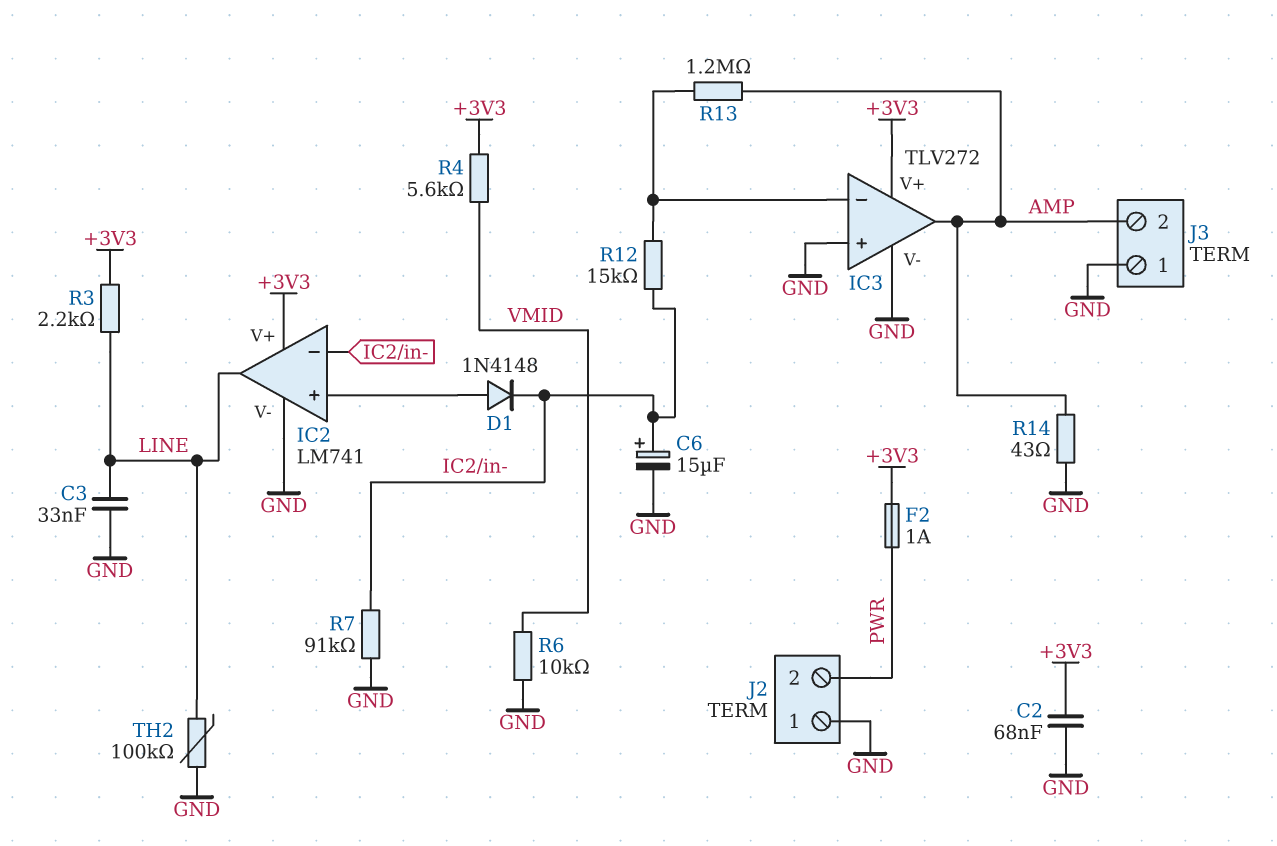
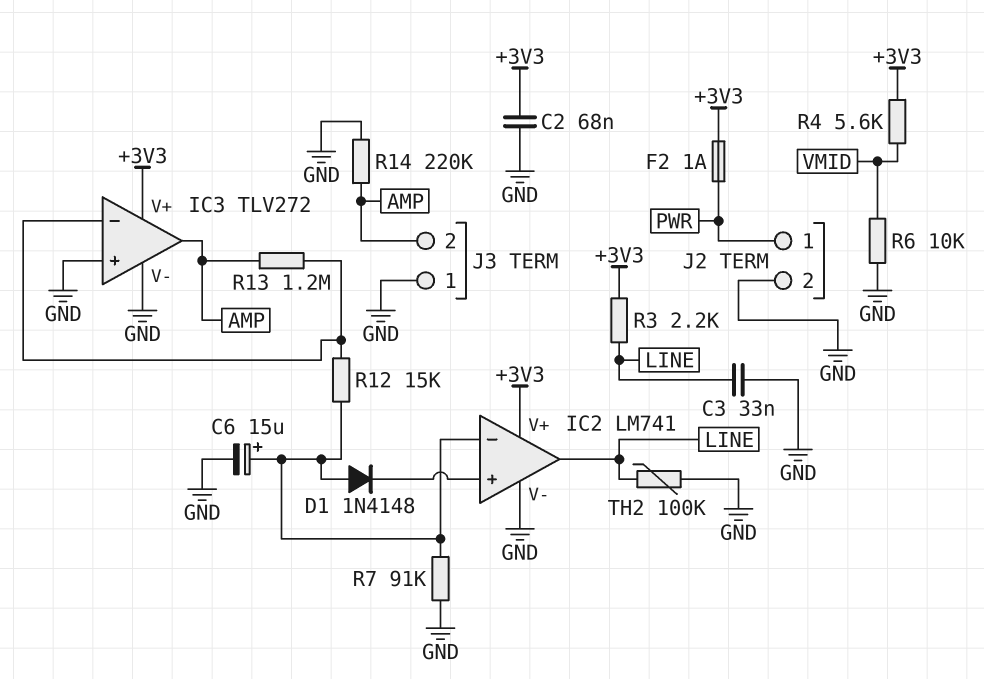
D1: diode 1N4148 (A IC2/in+, K IC2/in-) -> diode 1N4148 (A IC2/in-, K IC2/in+)
J2 pin 1: GND -> PWR
J2 pin 2: PWR -> GND
R14: 43 (AMP, GND) -> 220k (AMP, GND)

